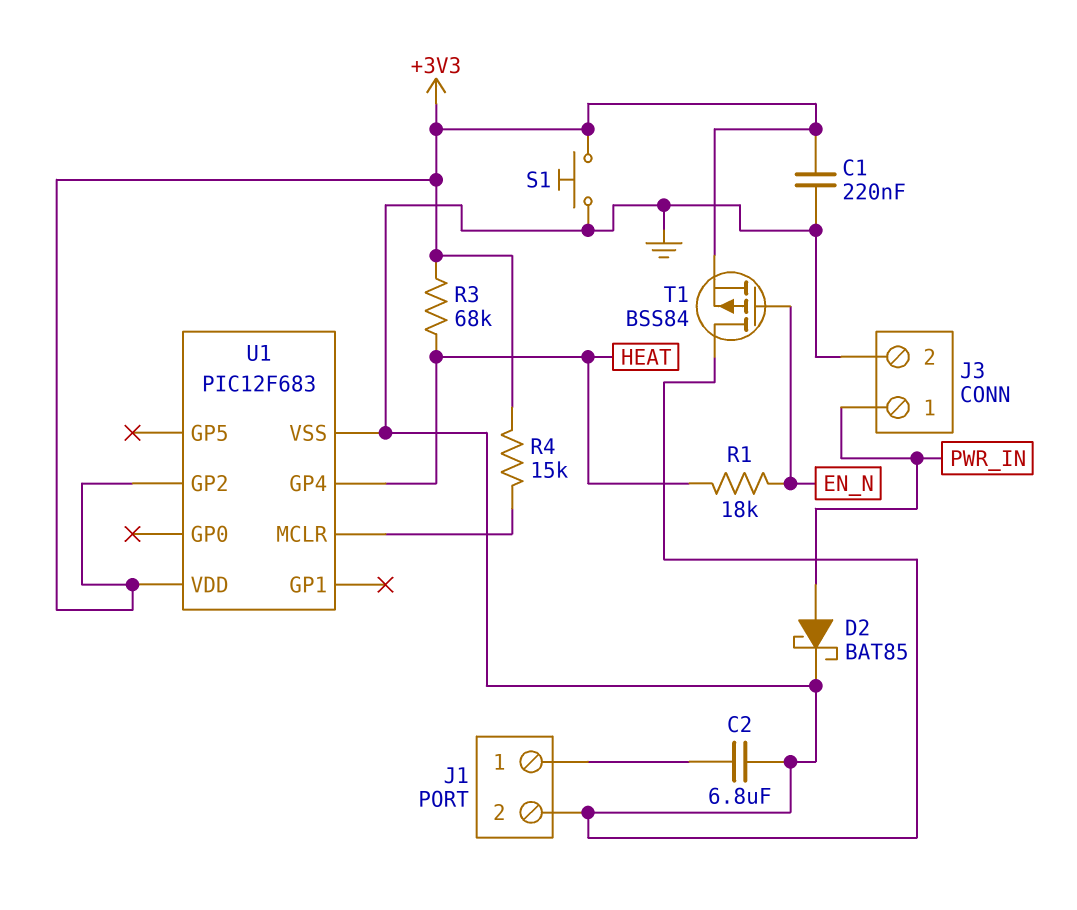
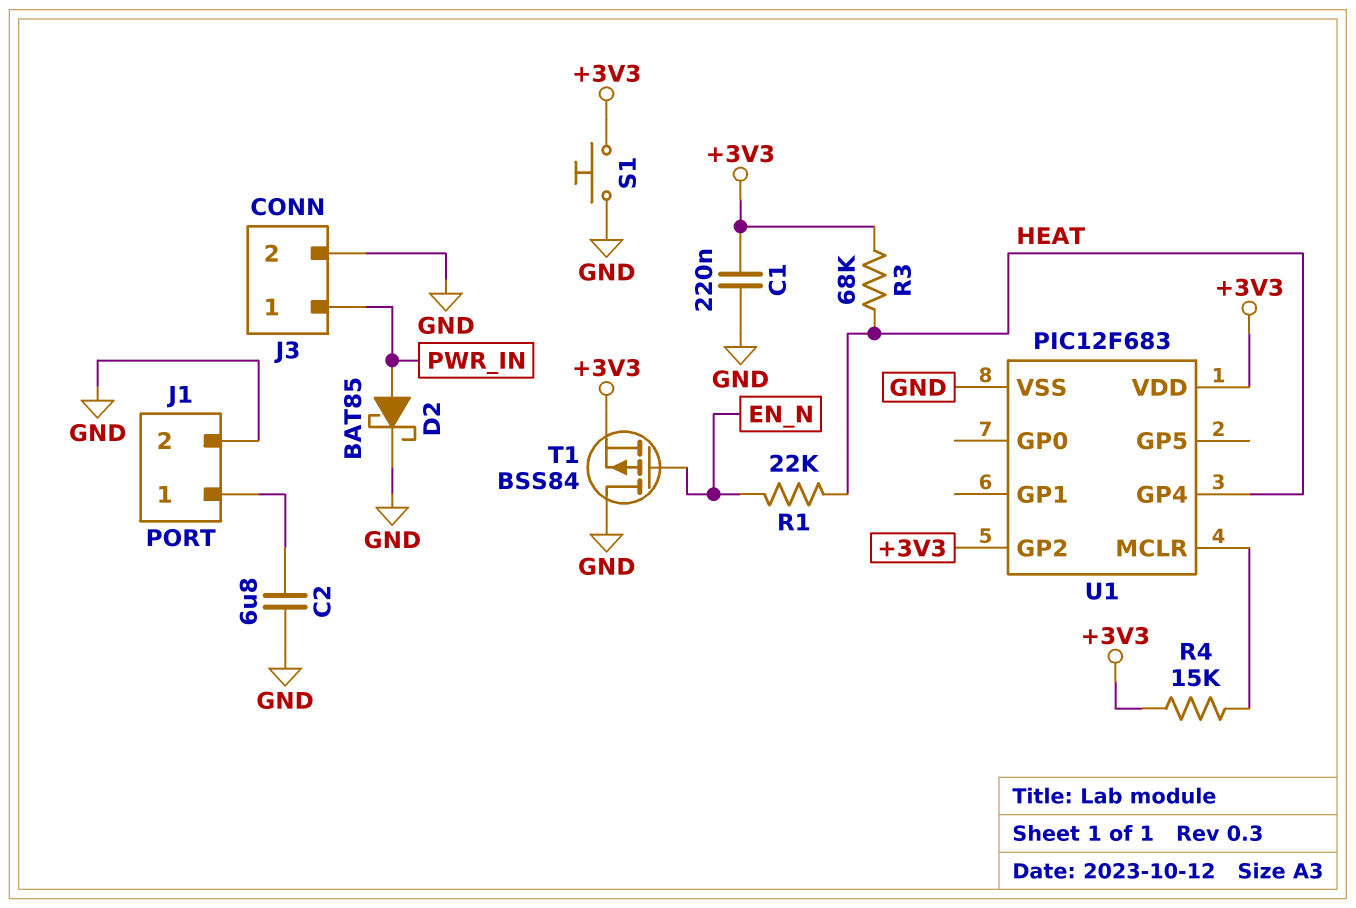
R1: 18k (EN_N, HEAT) -> 22k (EN_N, HEAT)

